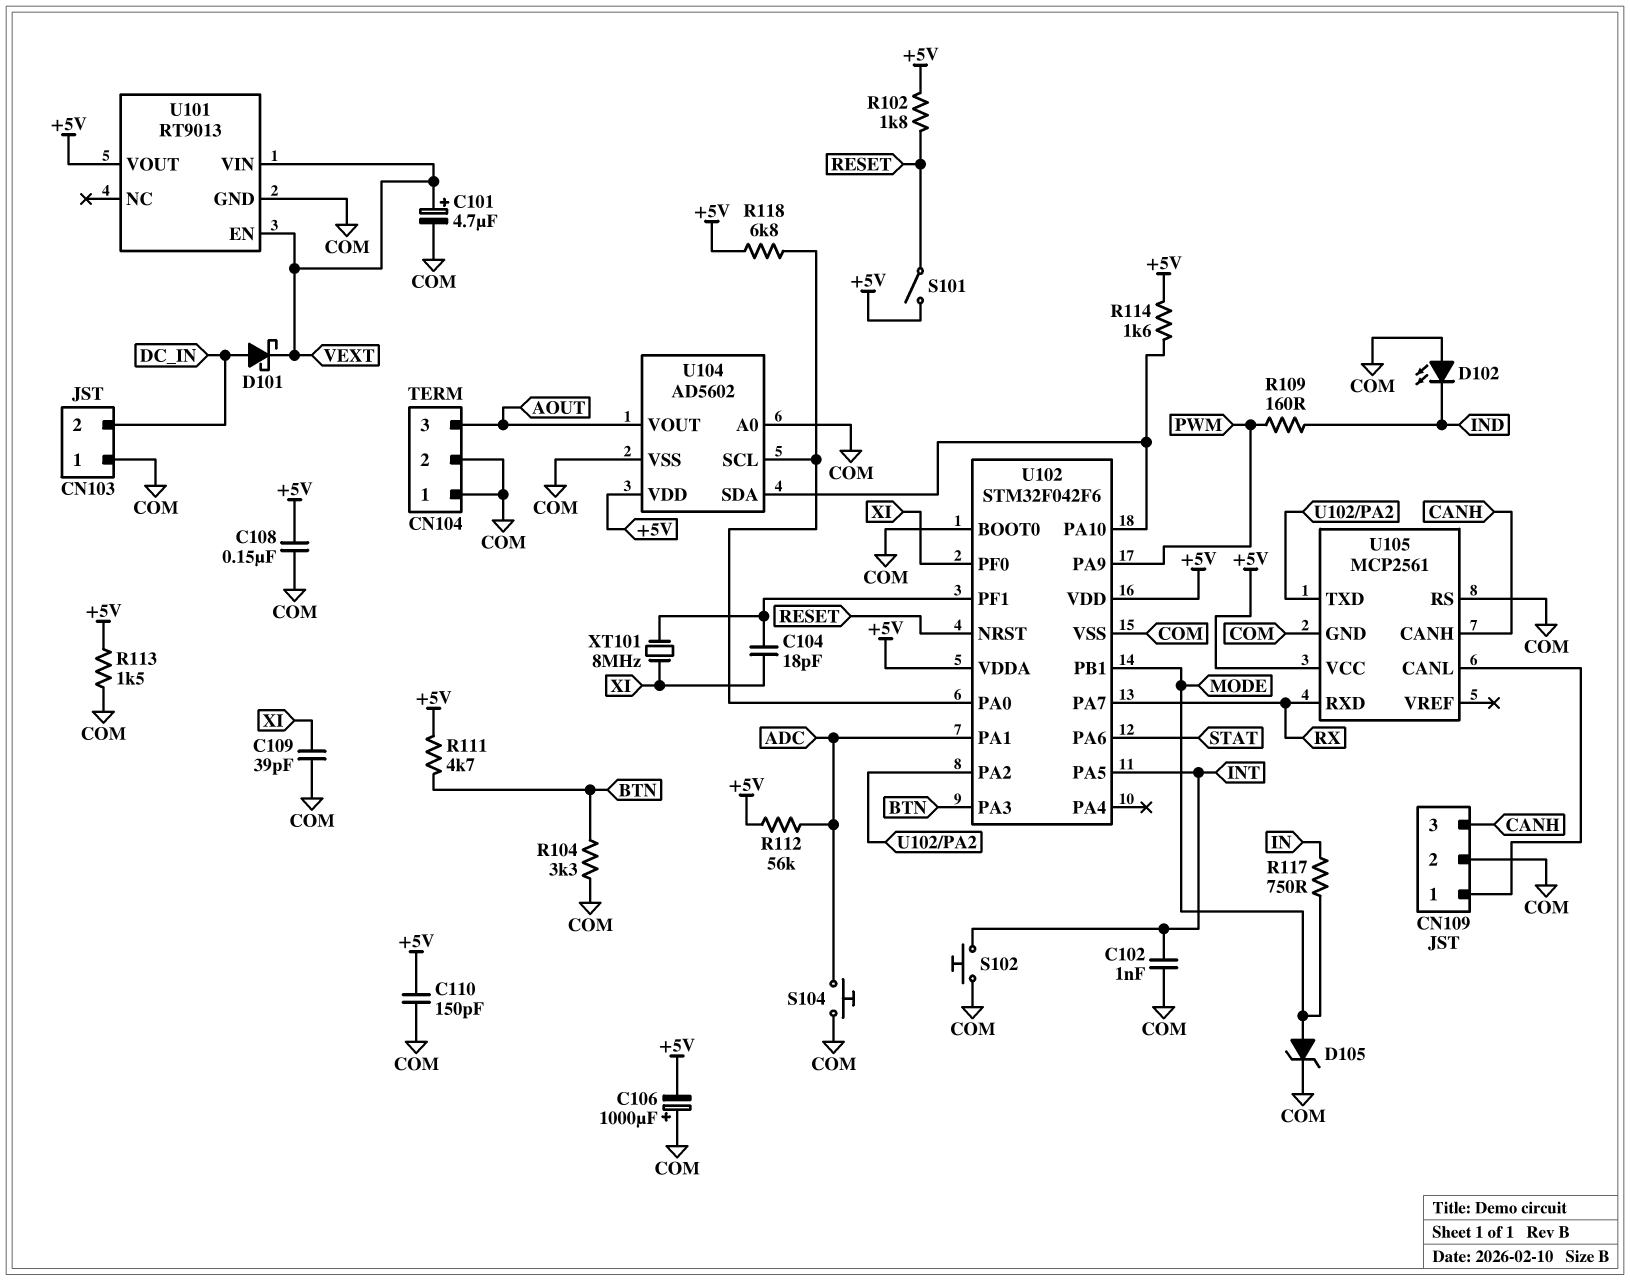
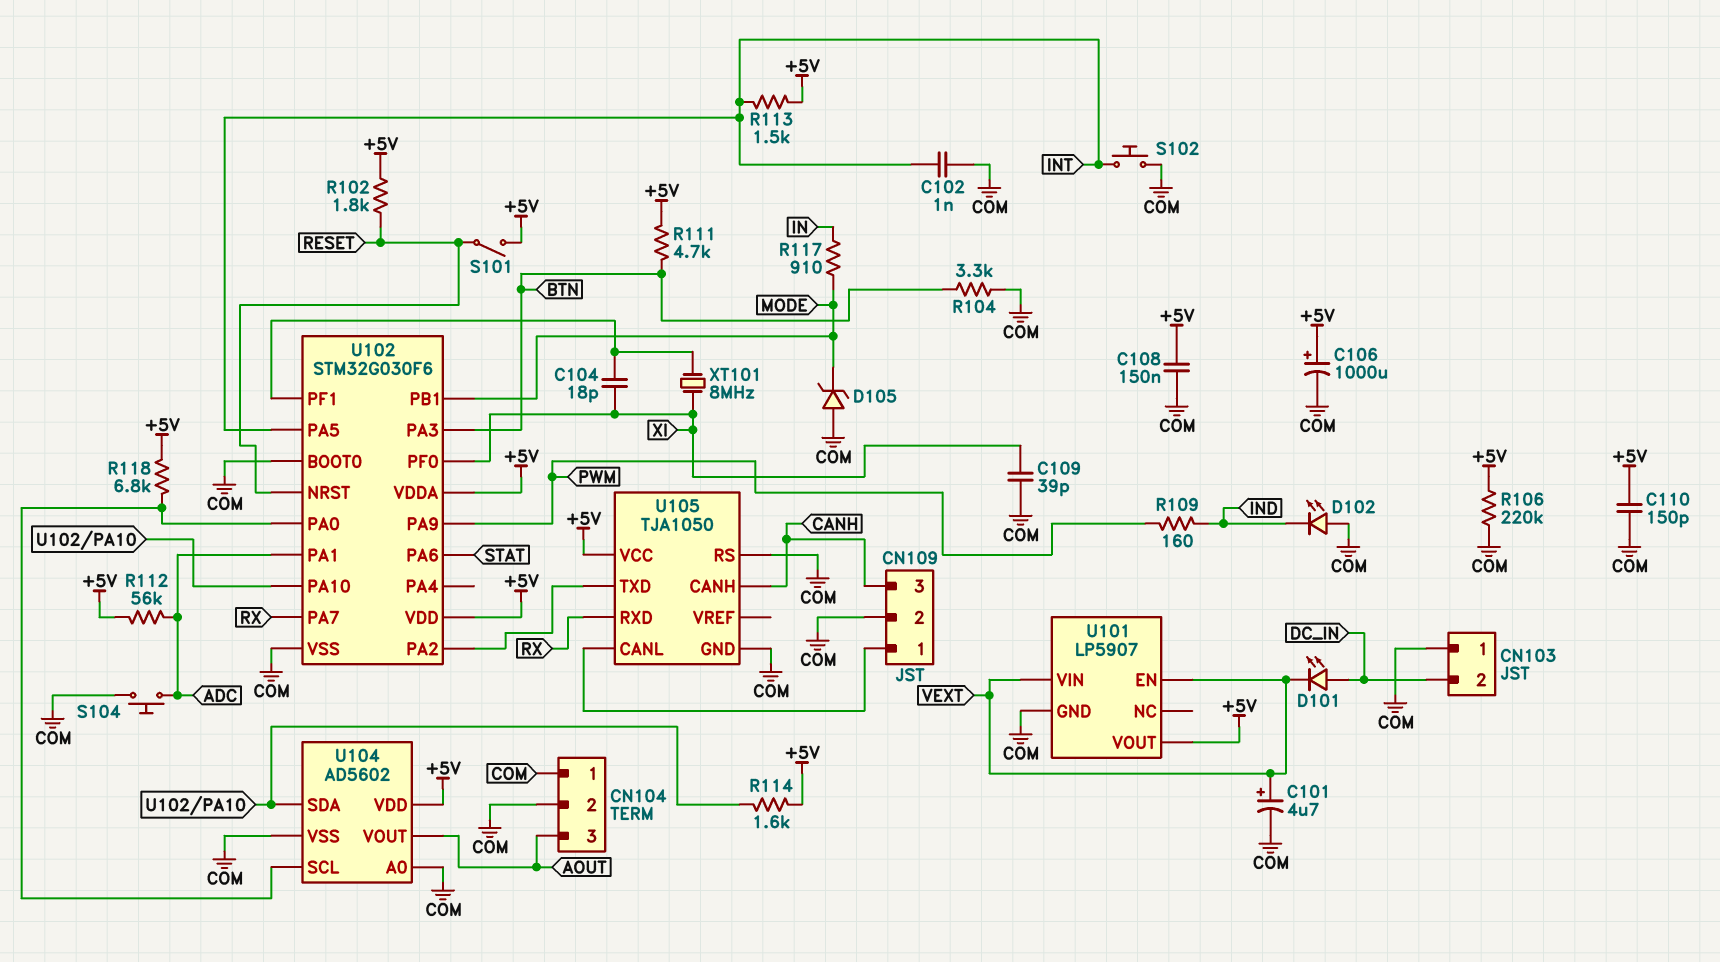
C106: 1000uF (plus COM, minus +5V) -> 1000uF (plus +5V, minus COM)
D101: schottky (A DC_IN, K VEXT) -> LED (A DC_IN, K VEXT)
D105: zener (A MODE, K COM) -> zener (A COM, K MODE)
R106: none -> 220k (+5V, COM)
R113: 1.5k (+5V, COM) -> 1.5k (+5V, INT)
R117: 750 (IN, MODE) -> 910 (IN, MODE)
U101: RT9013 -> LP5907
U102: STM32F042F6 -> STM32G030F6
U105: MCP2561 -> TJA1050

